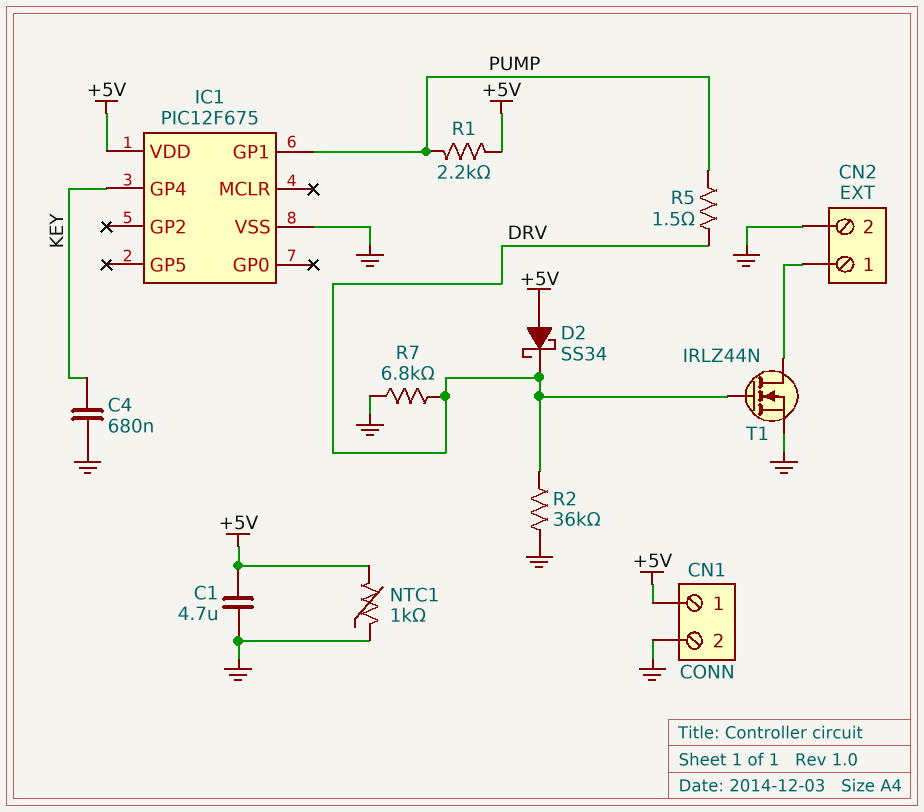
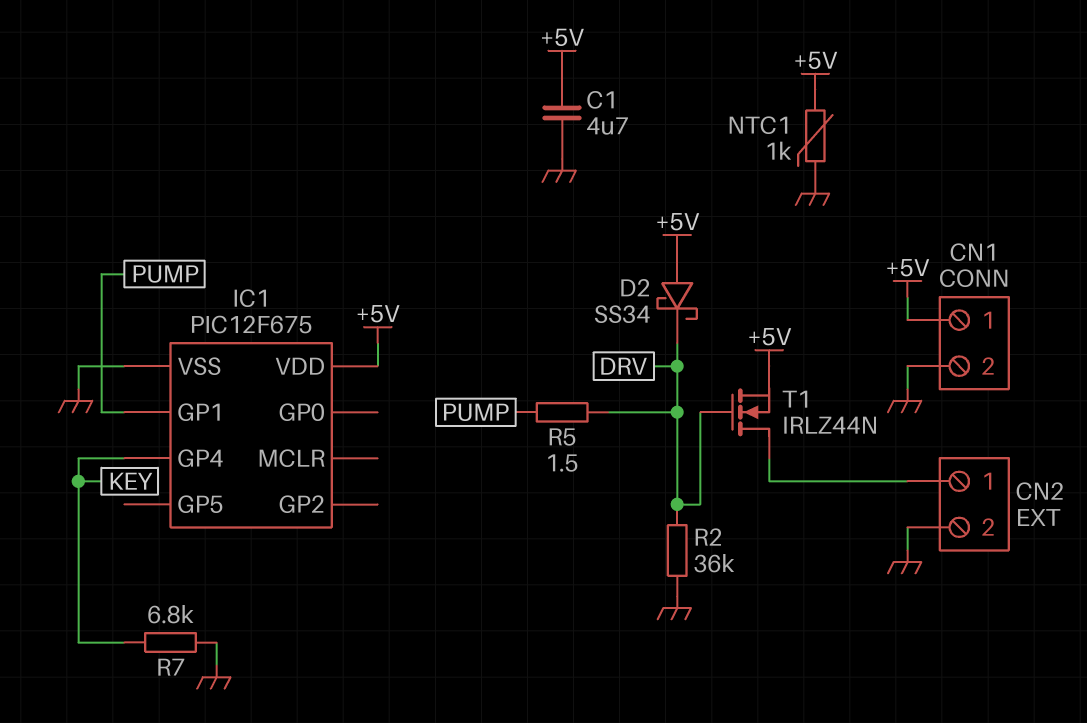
C4: 680nF (GND, KEY) -> none
R1: 2.2k (+5V, PUMP) -> none
R7: 6.8k (DRV, GND) -> 6.8k (GND, KEY)
T1: NMOS IRLZ44N (G DRV, D CN2/1, S GND) -> NMOS IRLZ44N (G DRV, D CN2/1, S +5V)

